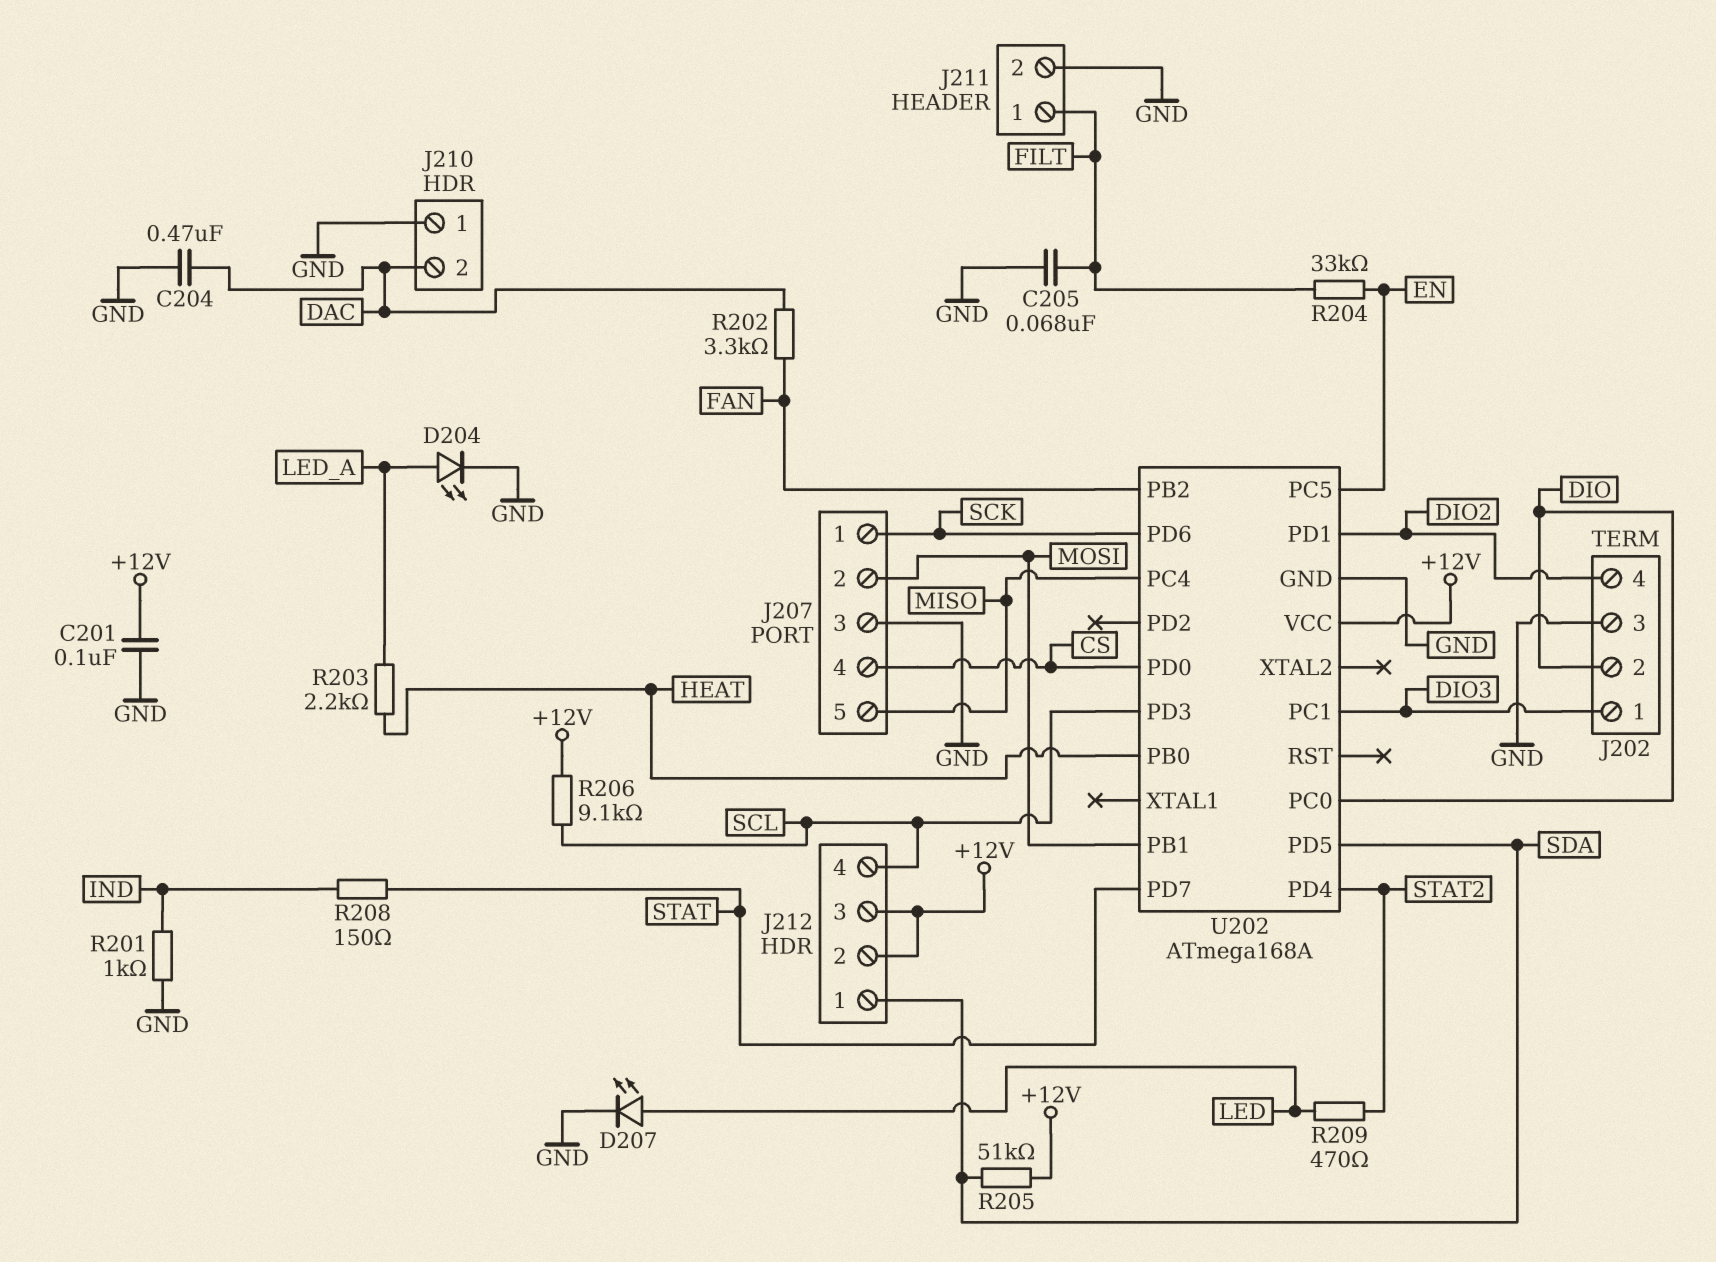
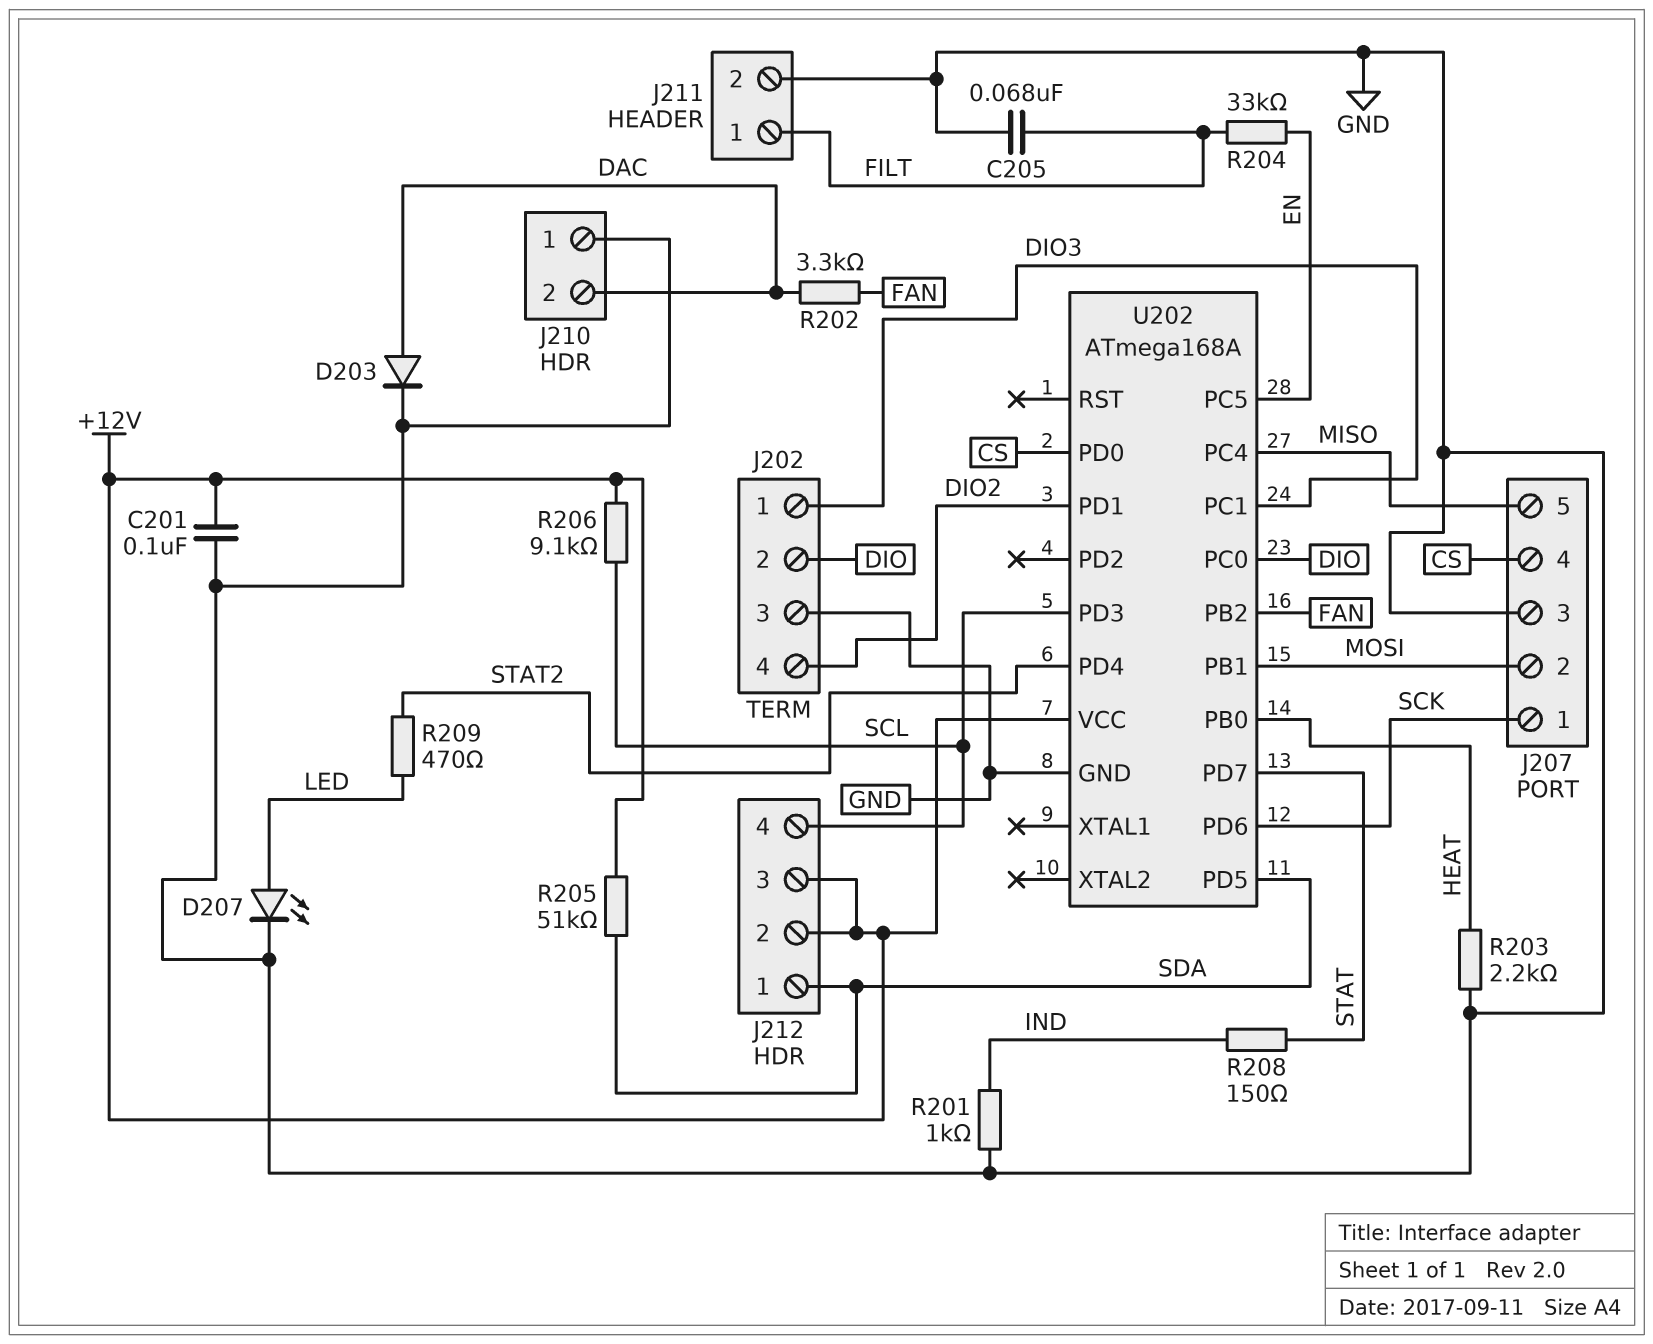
C204: 470nF (DAC, GND) -> none
D203: none -> diode (A DAC, K GND)
D204: LED (A LED_A, K GND) -> none
R203: 2.2k (HEAT, LED_A) -> 2.2k (GND, HEAT)

